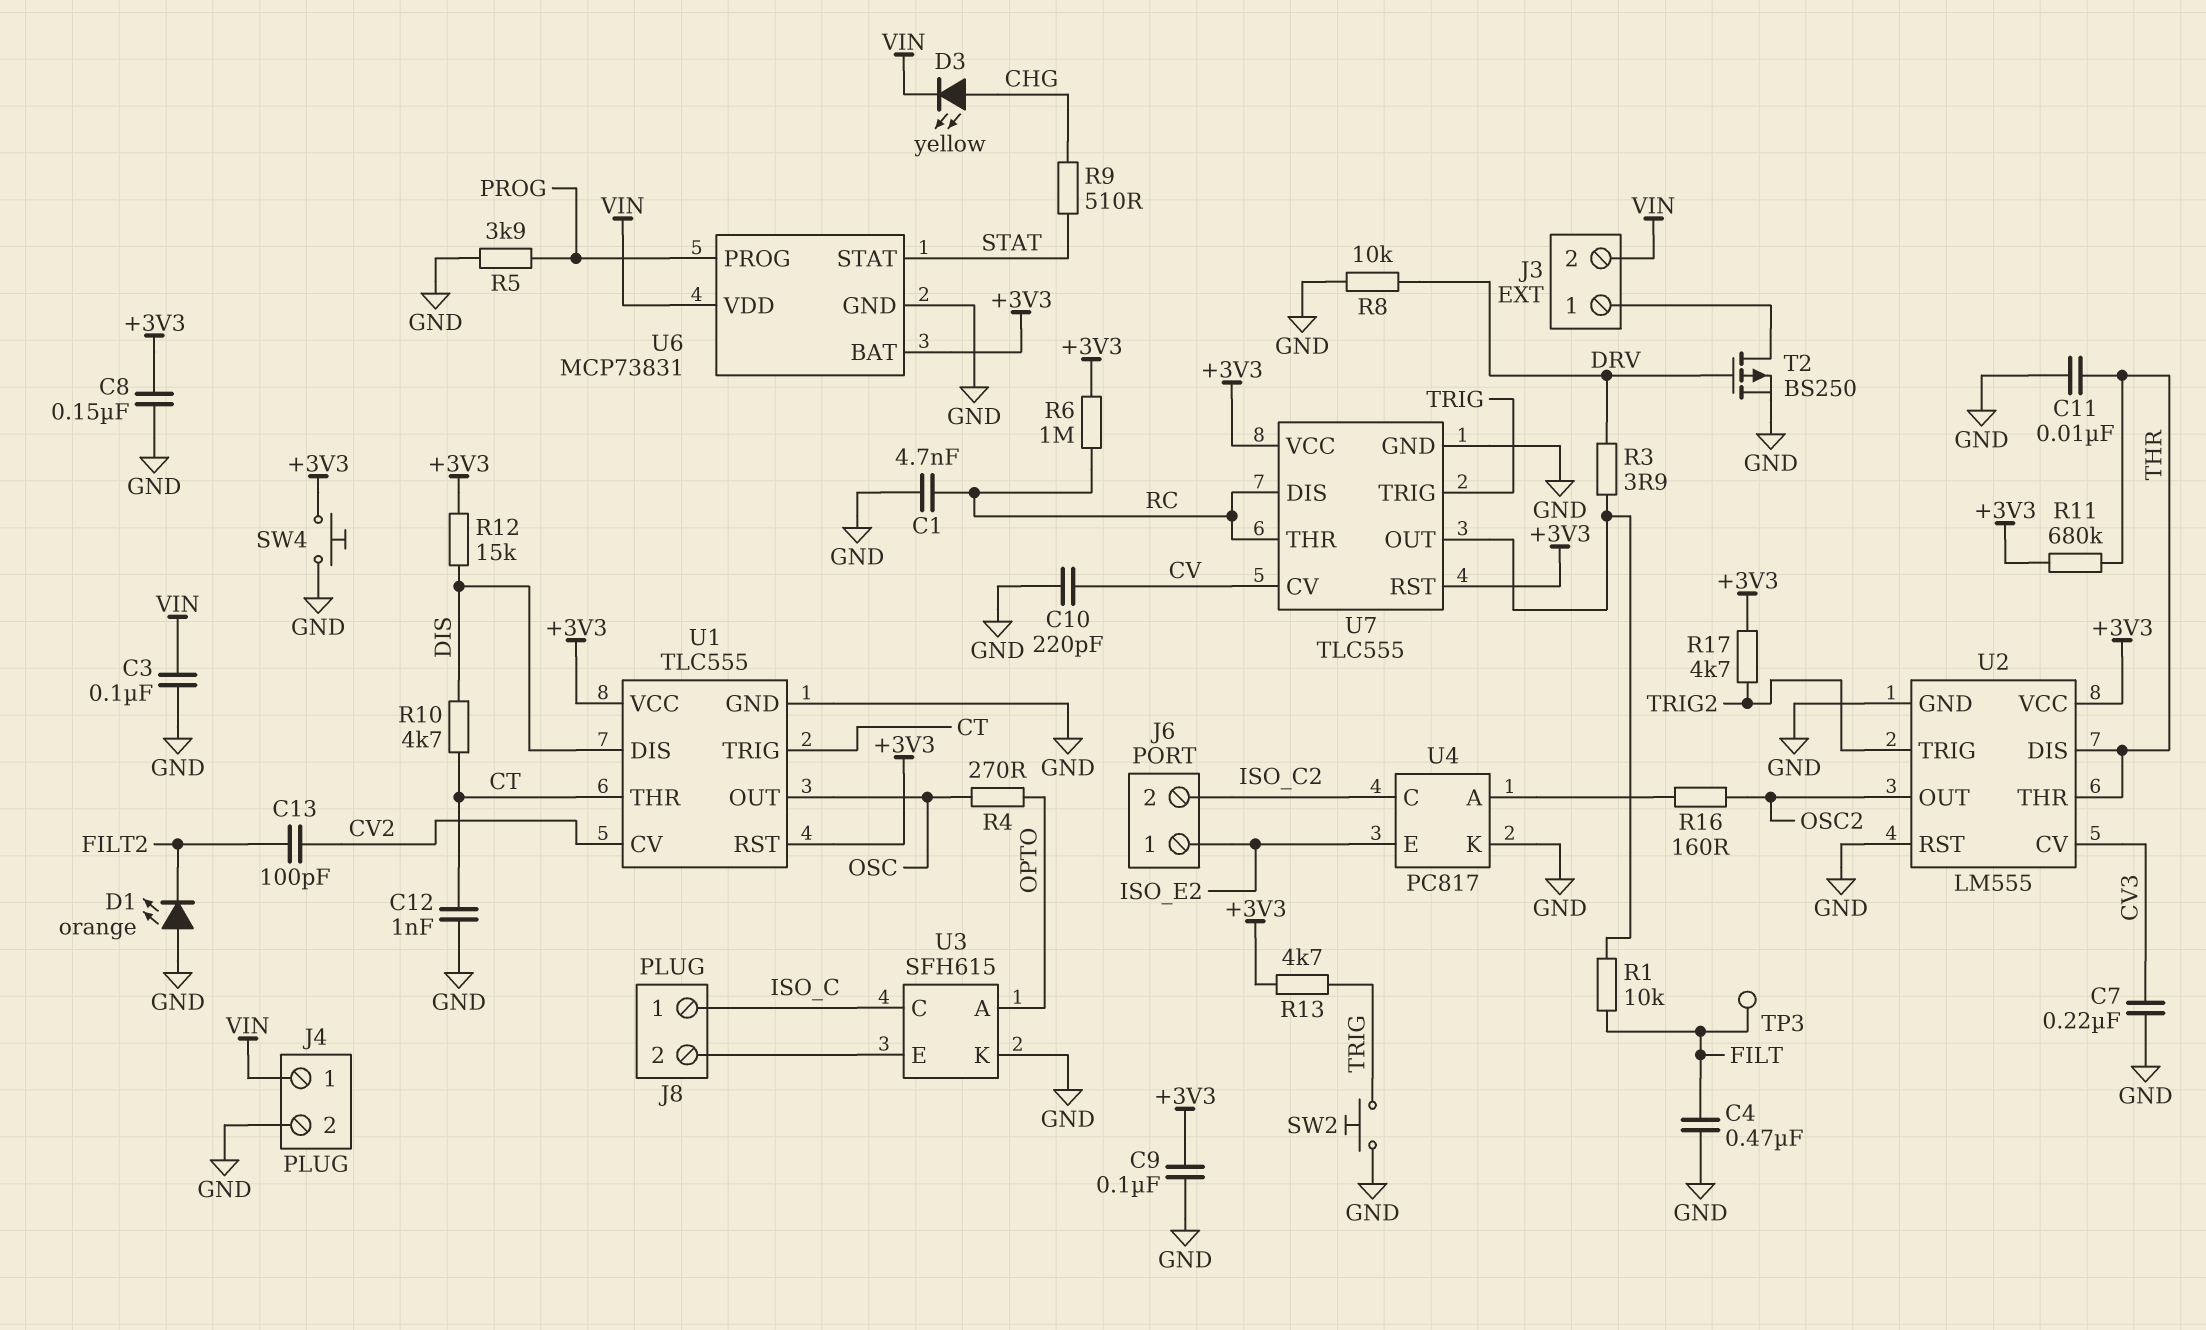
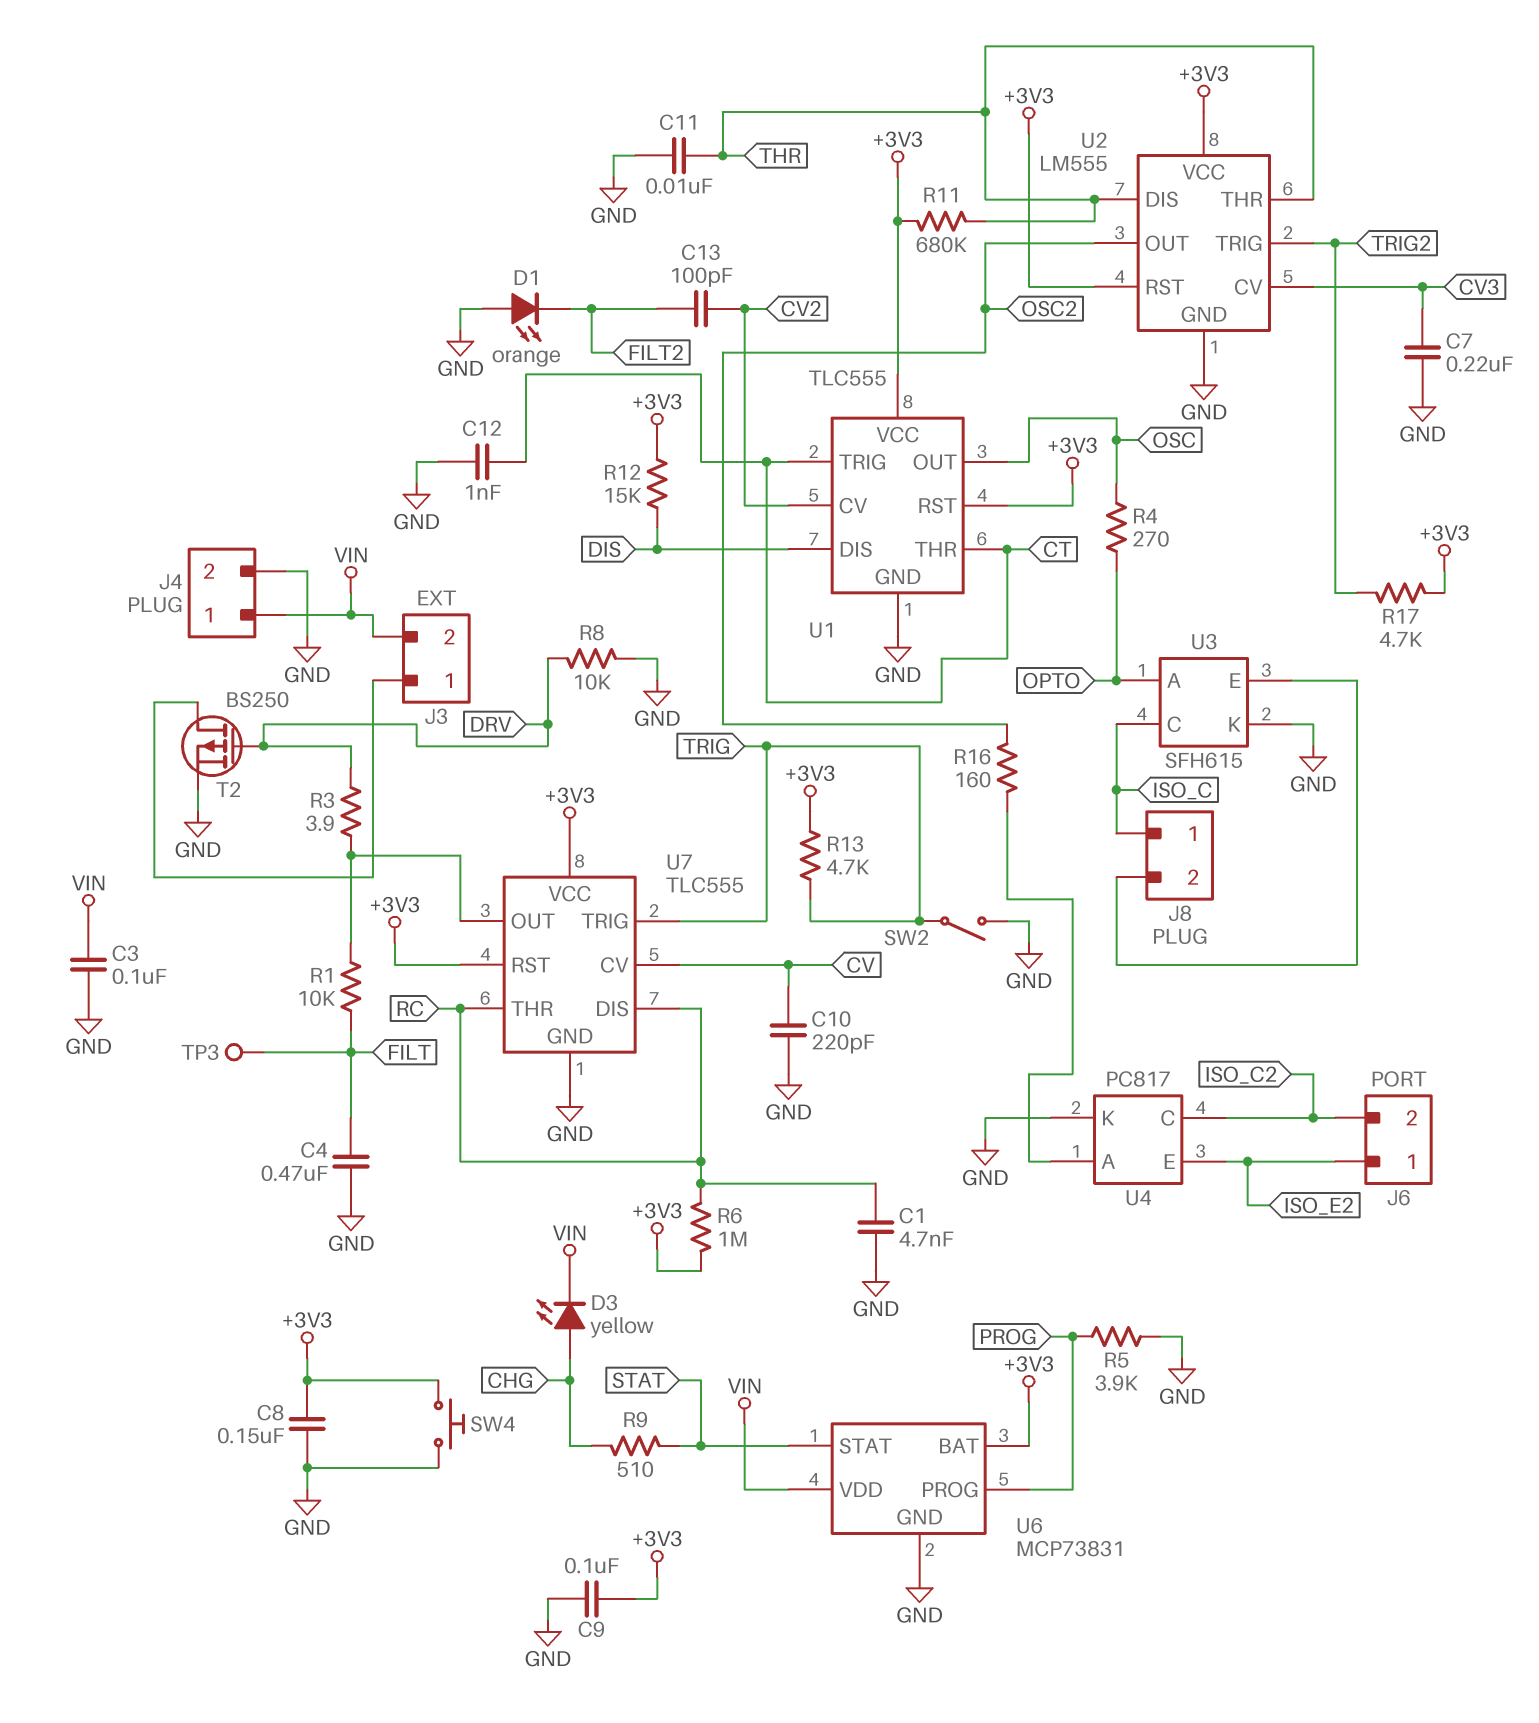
R10: 4.7k (CT, DIS) -> none
SW2: button (GND, TRIG) -> switch (GND, TRIG)
U2 pin RST: GND -> +3V3

